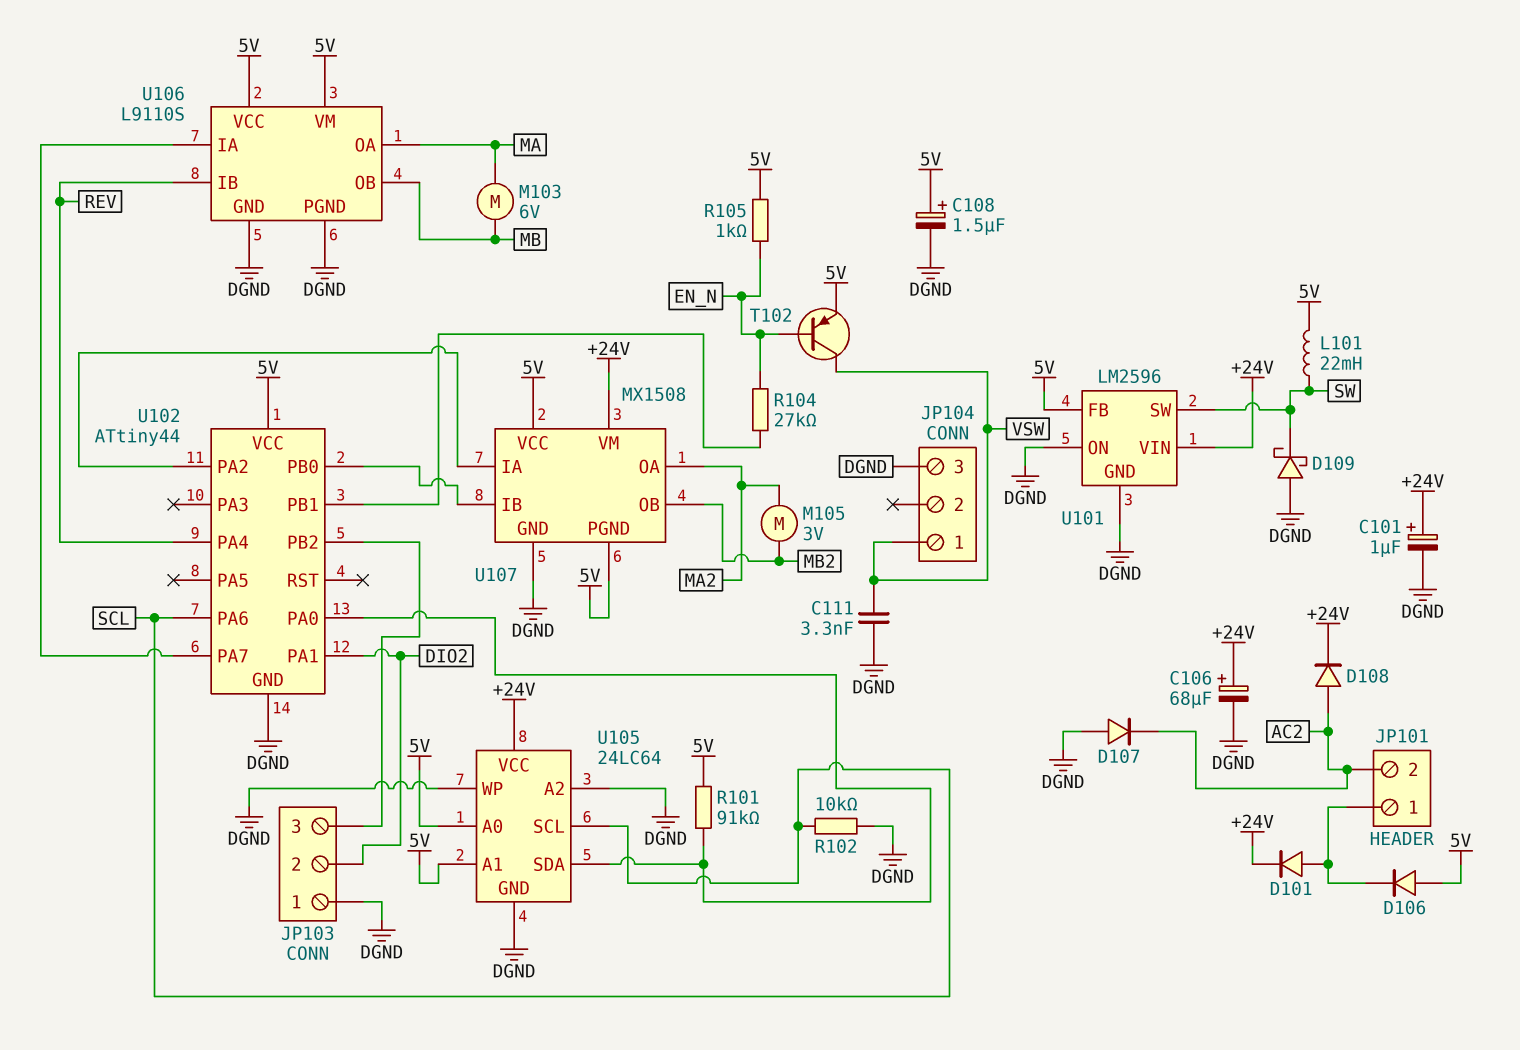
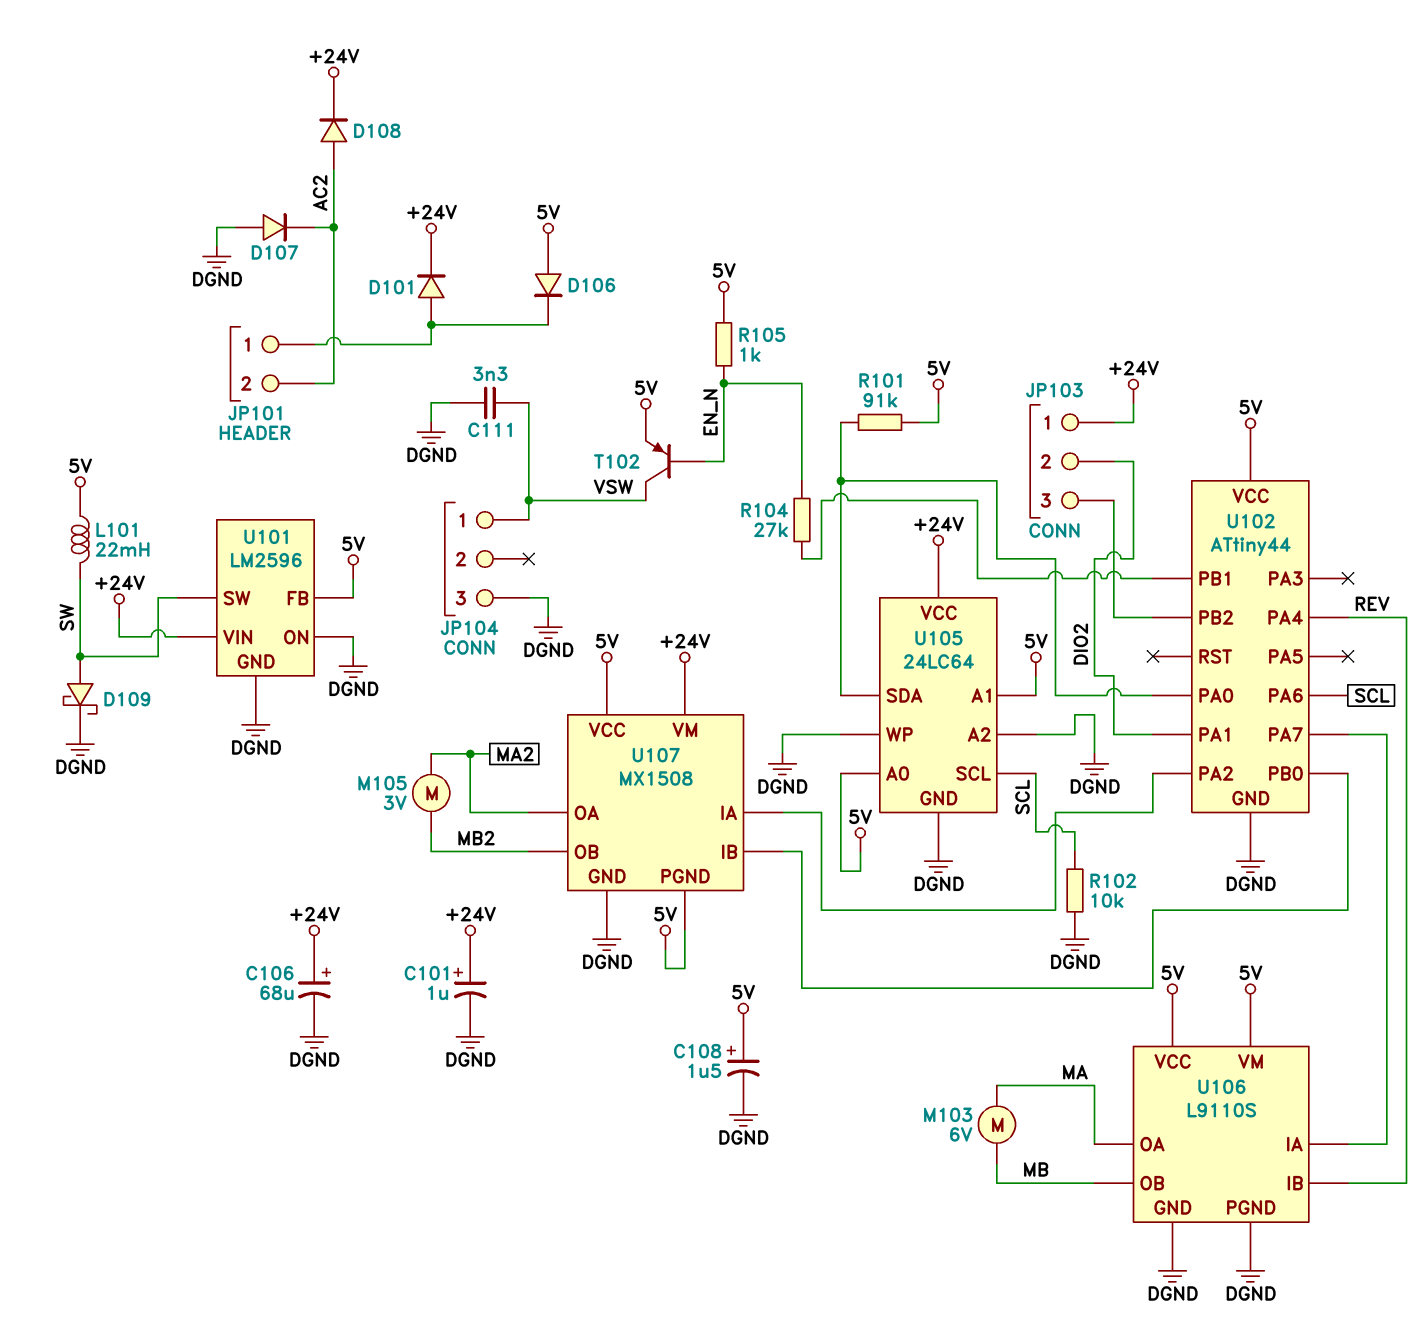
D109: schottky (A DGND, K SW) -> schottky (A SW, K DGND)
JP103 pin 1: DGND -> +24V

